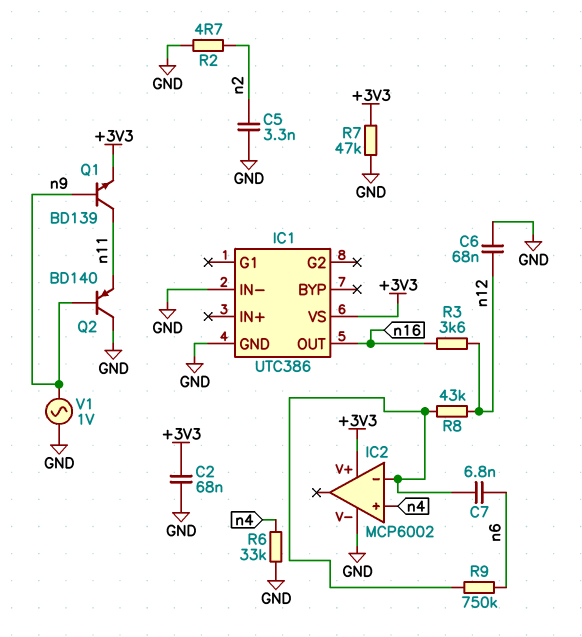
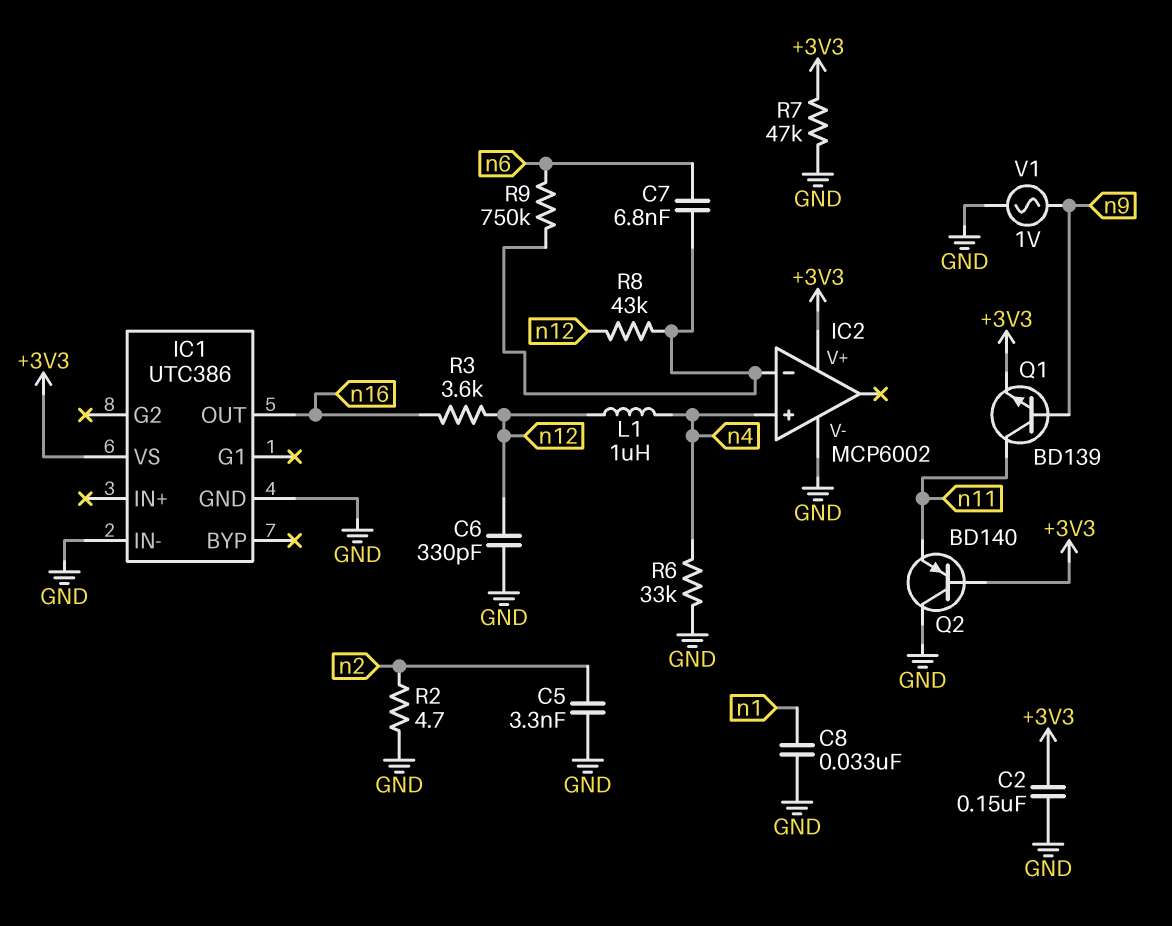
C2: 68nF (+3V3, GND) -> 150nF (+3V3, GND)
C6: 68nF (GND, n12) -> 330pF (GND, n12)
C8: none -> 33nF (GND, n1)
L1: none -> 1uH (n4, n12)
Q2: PNP BD140 (B n9, C GND, E n11) -> PNP BD140 (B +3V3, C GND, E n11)

